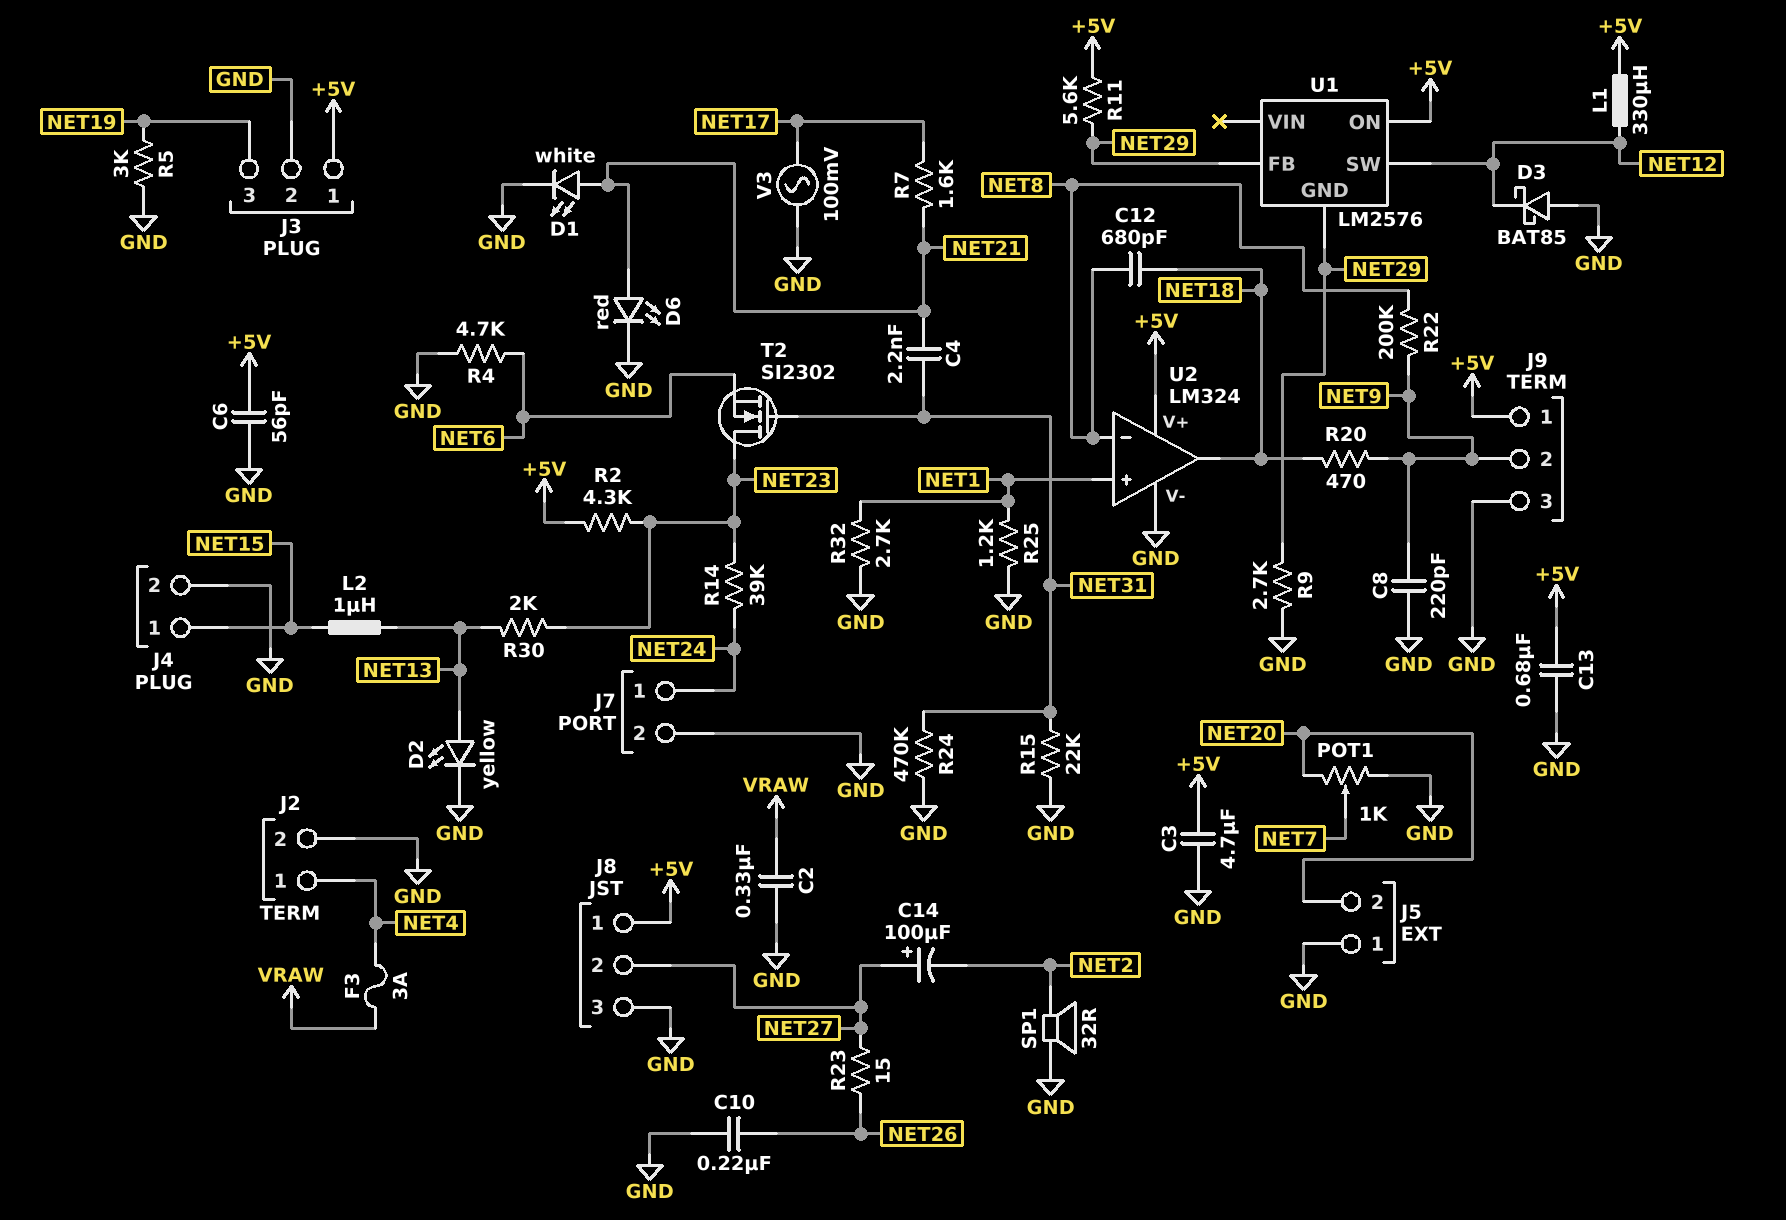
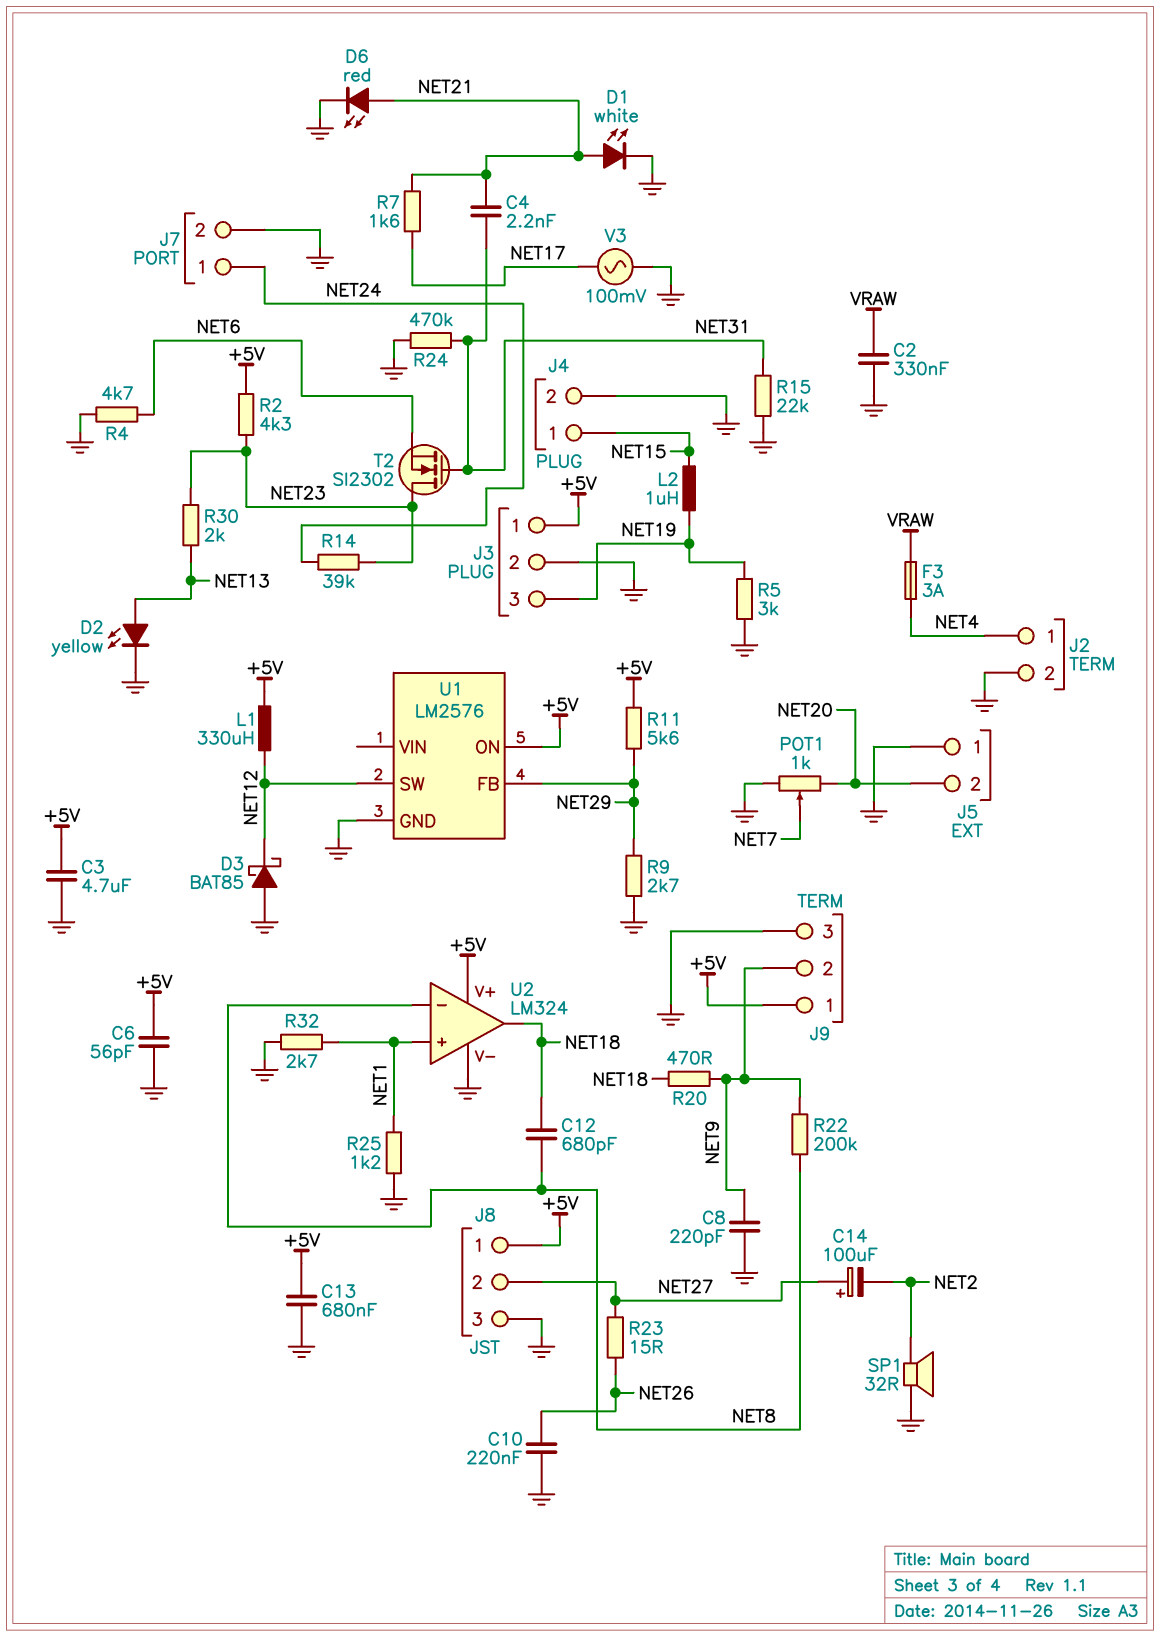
L2: 1uH (NET13, NET15) -> 1uH (NET15, NET19)
U1 pin GND: NET29 -> GND

